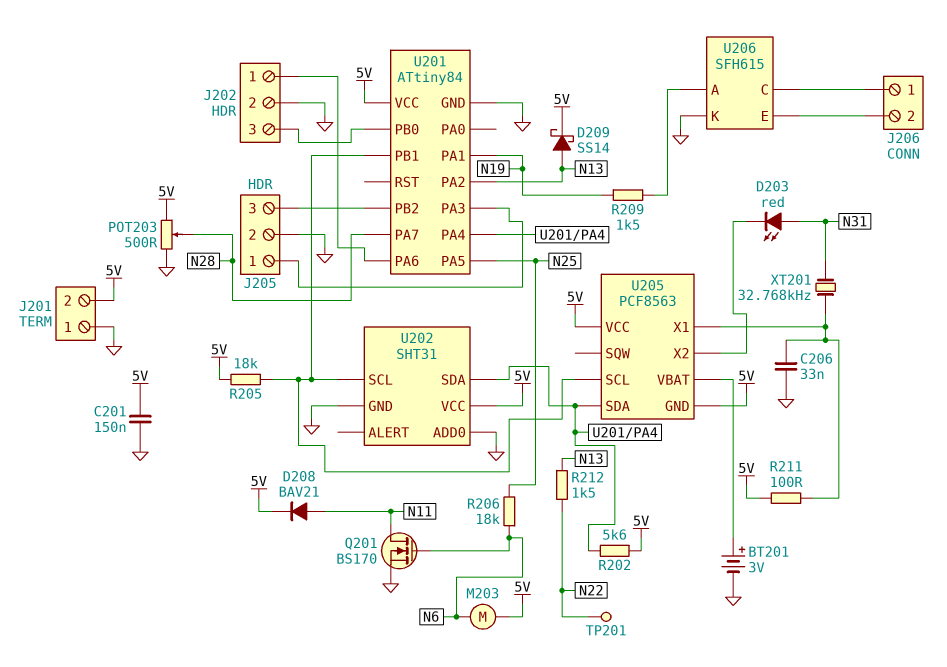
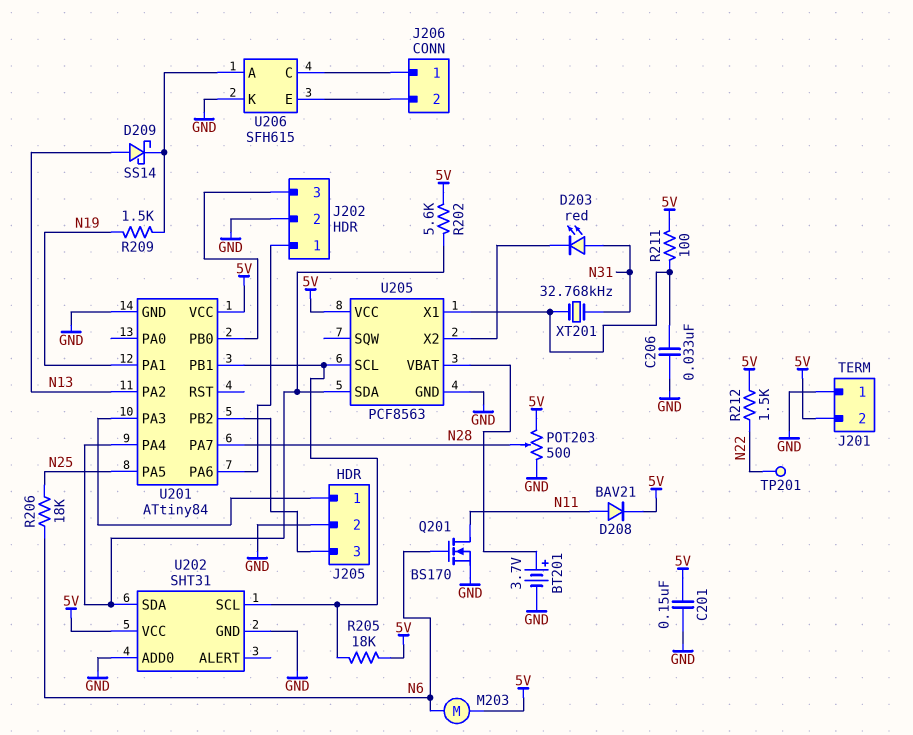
BT201: 3V (plus U205/VBAT, minus GND) -> 3.7V (plus U205/VBAT, minus GND)
D209: schottky SS14 (A N13, K 5V) -> schottky SS14 (A N13, K U206/A)
R212: 1.5k (N13, N22) -> 1.5k (5V, N22)
U205 pin GND: 5V -> GND

